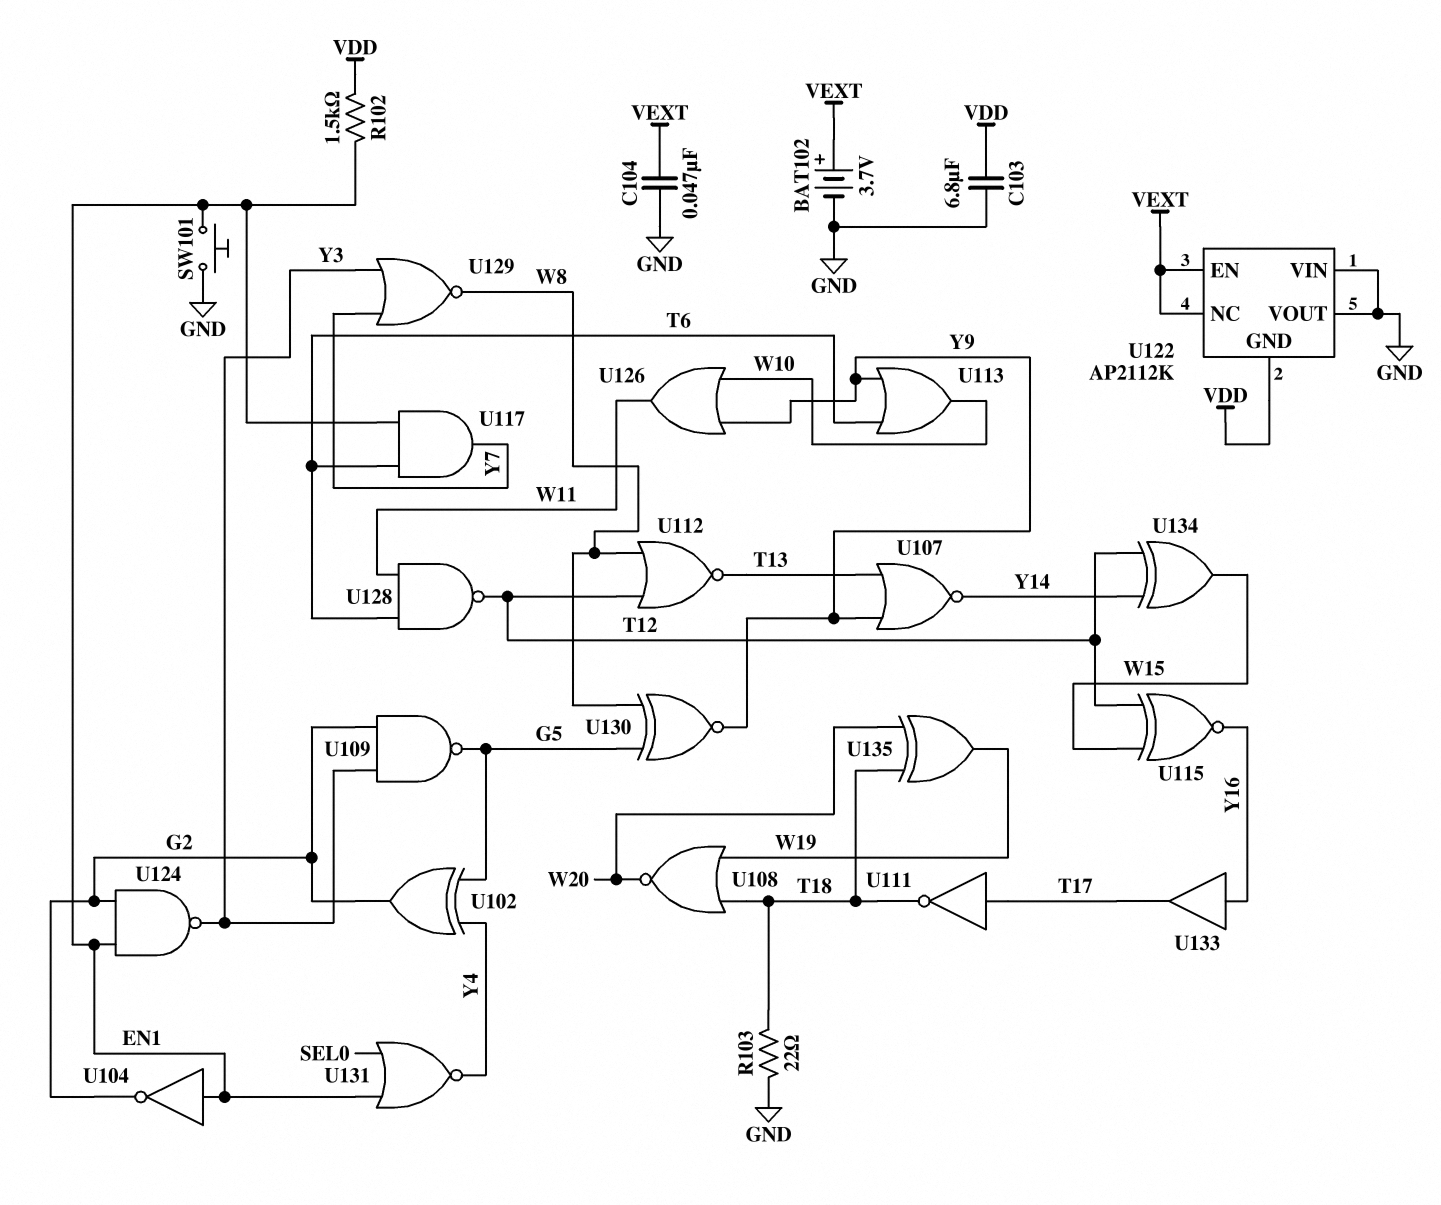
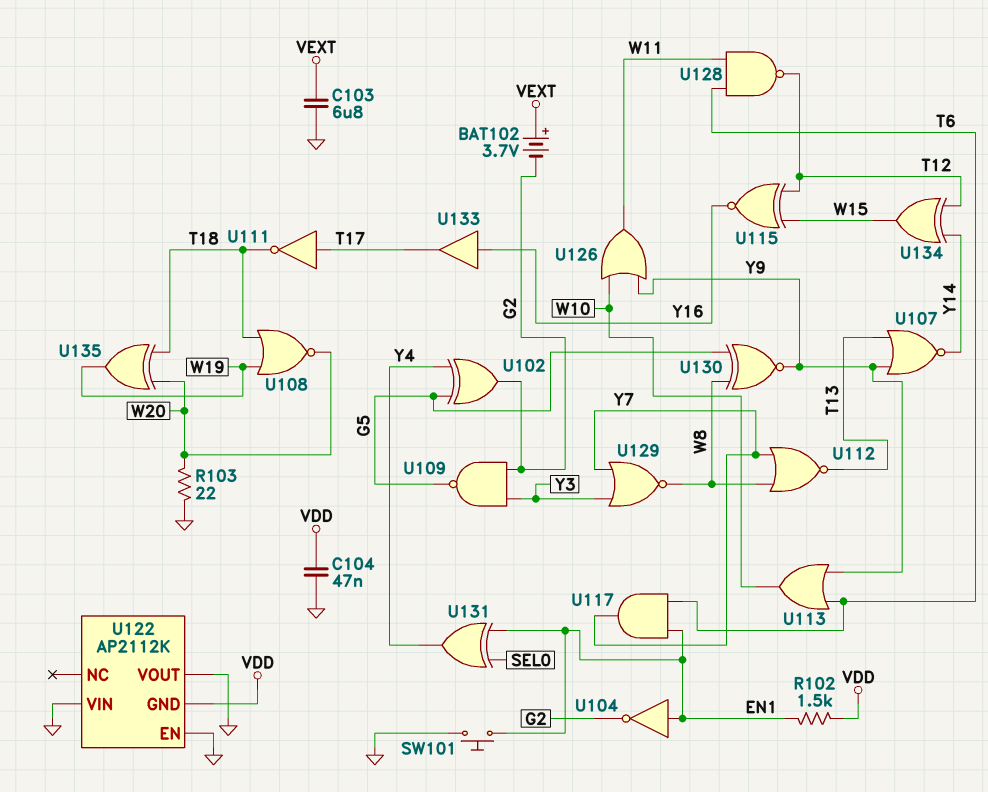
BAT102: 3.7V (plus VEXT, minus GND) -> 3.7V (plus VEXT, minus G2)
C103: 6.8uF (GND, VDD) -> 6.8uF (GND, VEXT)
C104: 47nF (GND, VEXT) -> 47nF (GND, VDD)
R103: 22 (GND, T18) -> 22 (GND, W20)
U112: NOR (in T12, in W8, out T13) -> NOR (in W8, in Y7, out T13)
U122 pin EN: VEXT -> GND
U122 pin NC: VEXT -> none
U124: NAND (in EN1, in G2, out Y3) -> none
U131: NOR (in EN1, in SEL0, out Y4) -> XOR (in EN1, in SEL0, out Y4)

